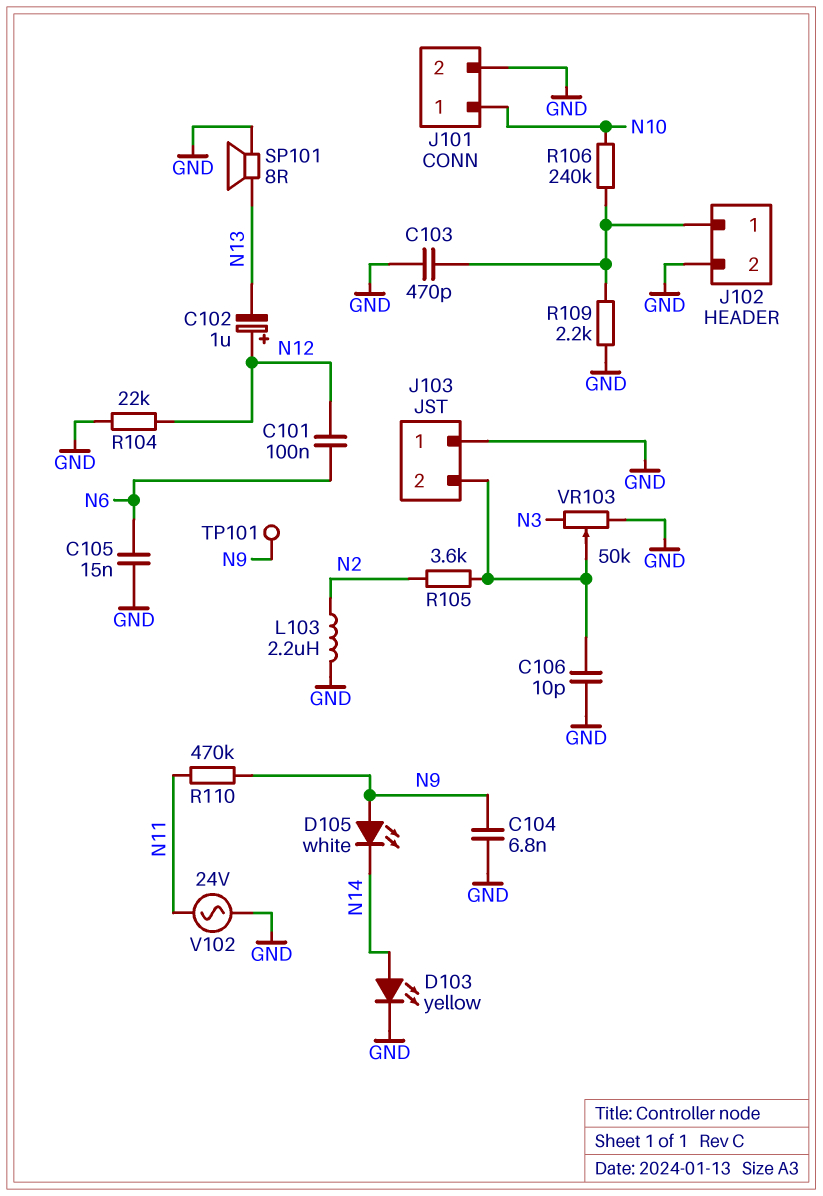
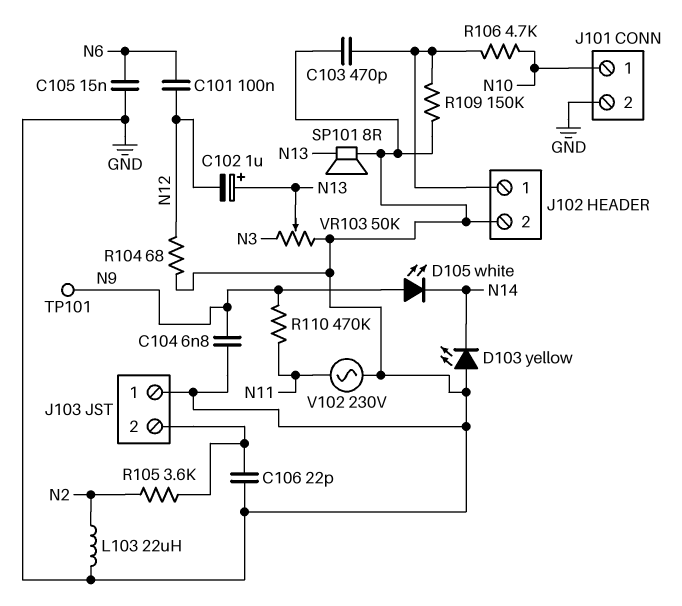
C102: 1uF (plus N12, minus N13) -> 1uF (plus N13, minus N12)
C106: 10pF (GND, J103/2) -> 22pF (GND, J103/2)
D103: LED yellow (A N14, K GND) -> LED yellow (A GND, K N14)
L103: 2.2uH (GND, N2) -> 22uH (GND, N2)
R104: 22k (GND, N12) -> 68 (GND, N12)
R106: 240k (J102/1, N10) -> 4.7k (J102/1, N10)
R109: 2.2k (GND, J102/1) -> 150k (GND, J102/1)
V102: AC 24V (GND, N11) -> AC 230V (GND, N11)
VR103: 50k (GND, N3, wiper J103/2) -> 50k (GND, N3, wiper N13)

